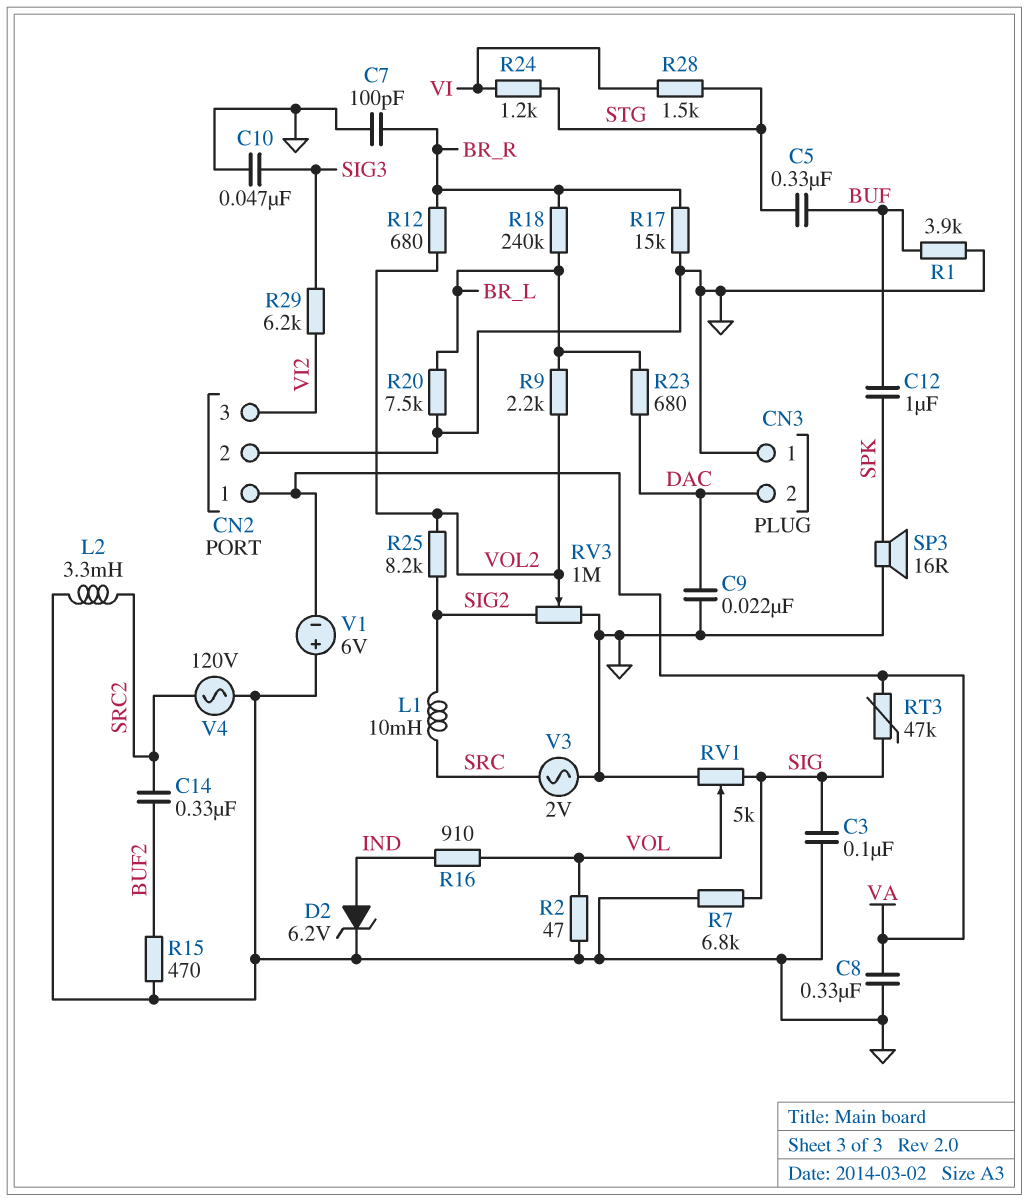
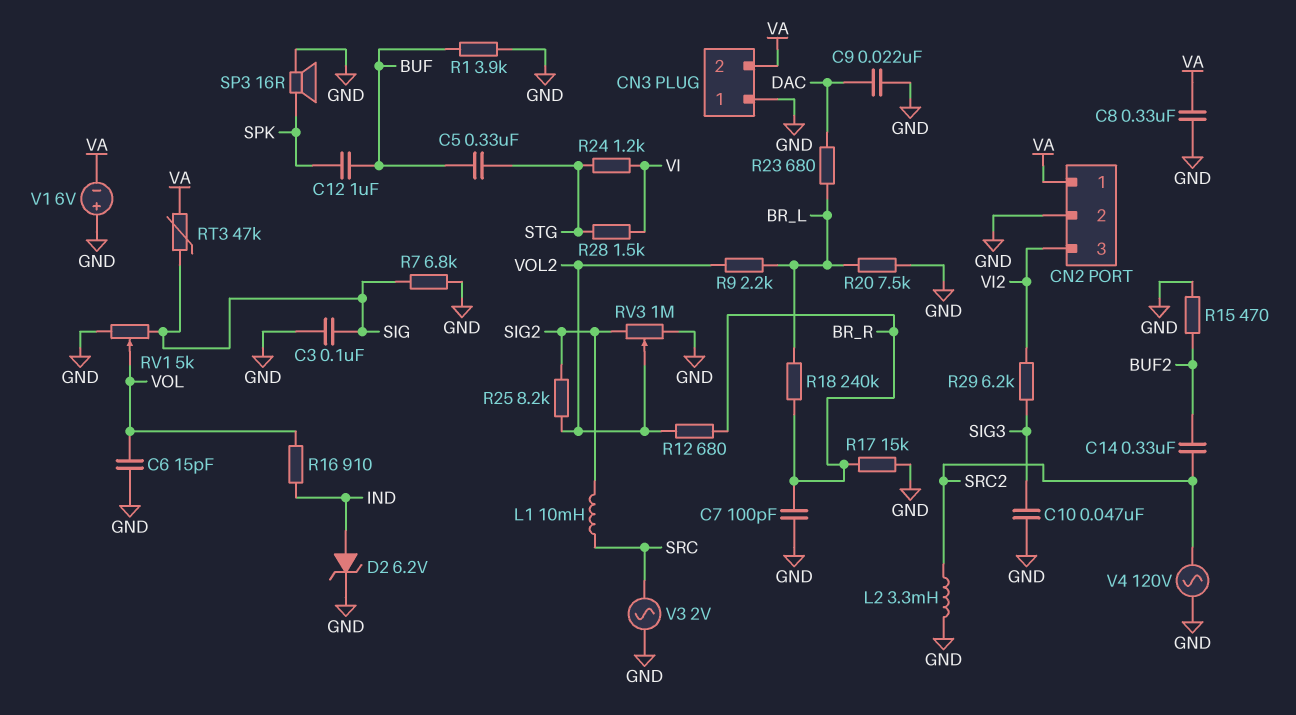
C6: none -> 15pF (GND, VOL)
CN3 pin 2: DAC -> VA
R2: 47 (GND, VOL) -> none

